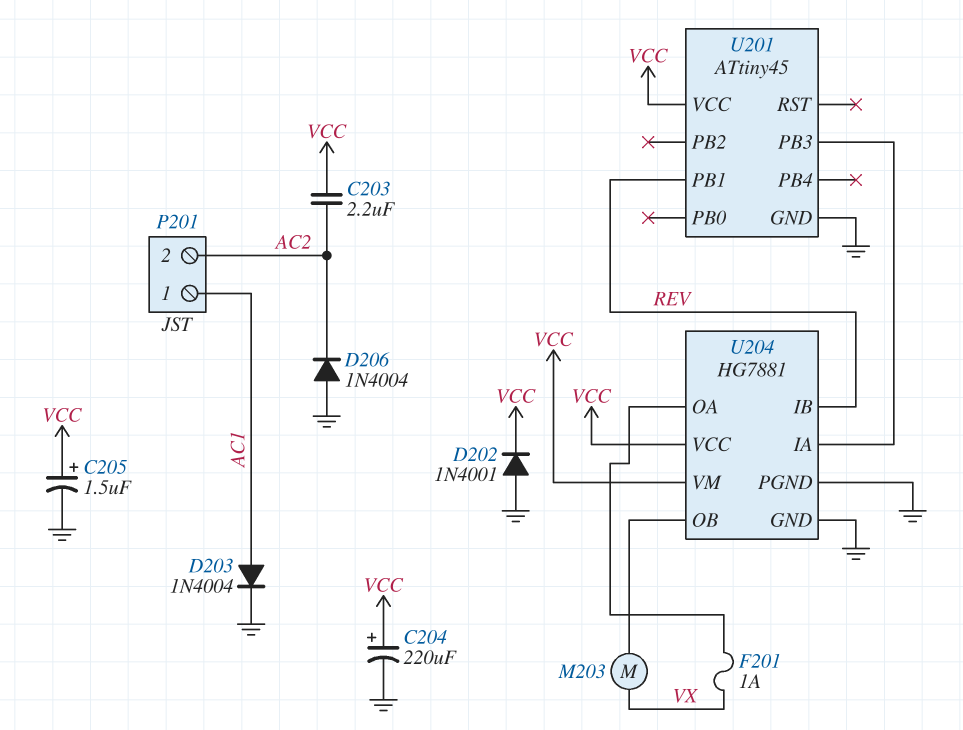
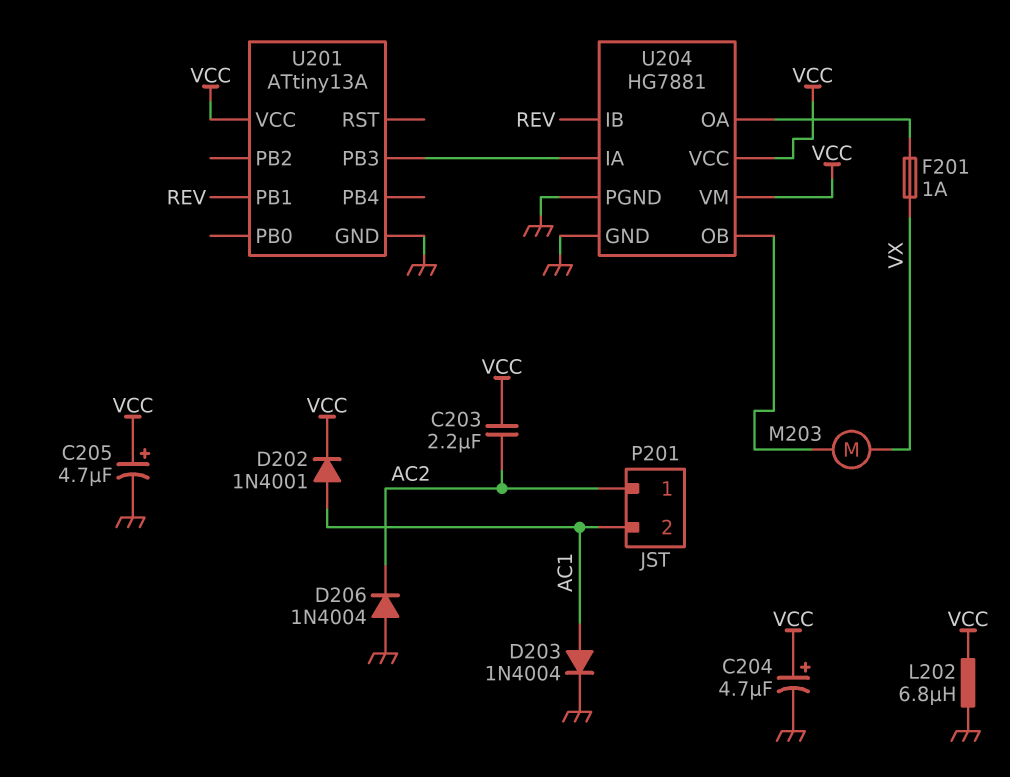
C204: 220uF (plus VCC, minus GND) -> 4.7uF (plus VCC, minus GND)
C205: 1.5uF (plus VCC, minus GND) -> 4.7uF (plus VCC, minus GND)
D202: diode 1N4001 (A GND, K VCC) -> diode 1N4001 (A AC1, K VCC)
L202: none -> 6.8uH (GND, VCC)
P201 pin 1: AC1 -> AC2
P201 pin 2: AC2 -> AC1
U201: ATtiny45 -> ATtiny13A

